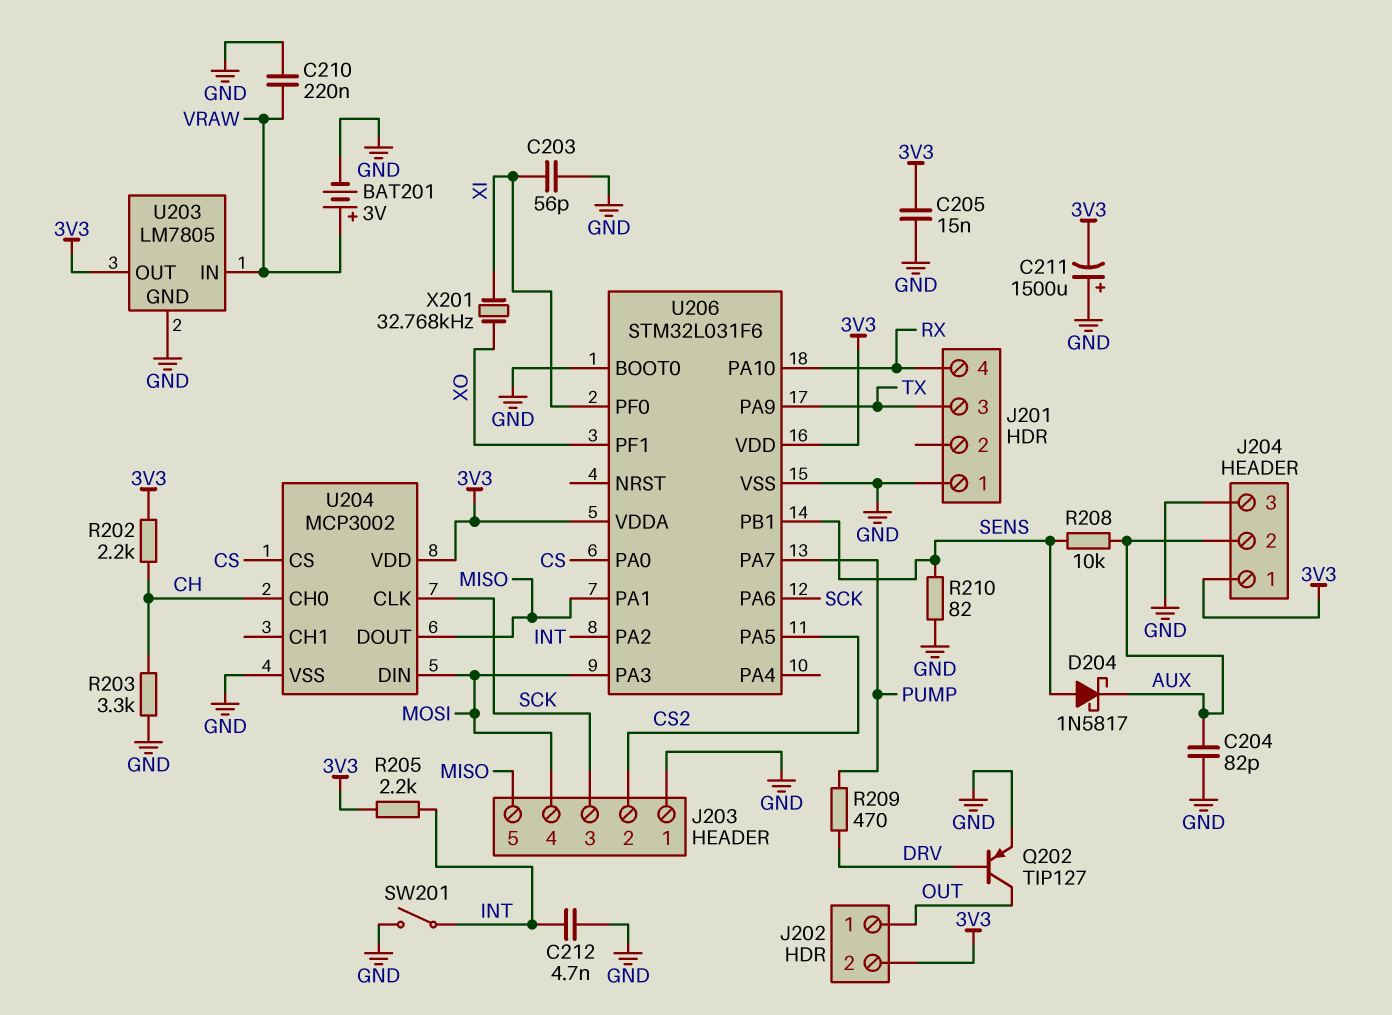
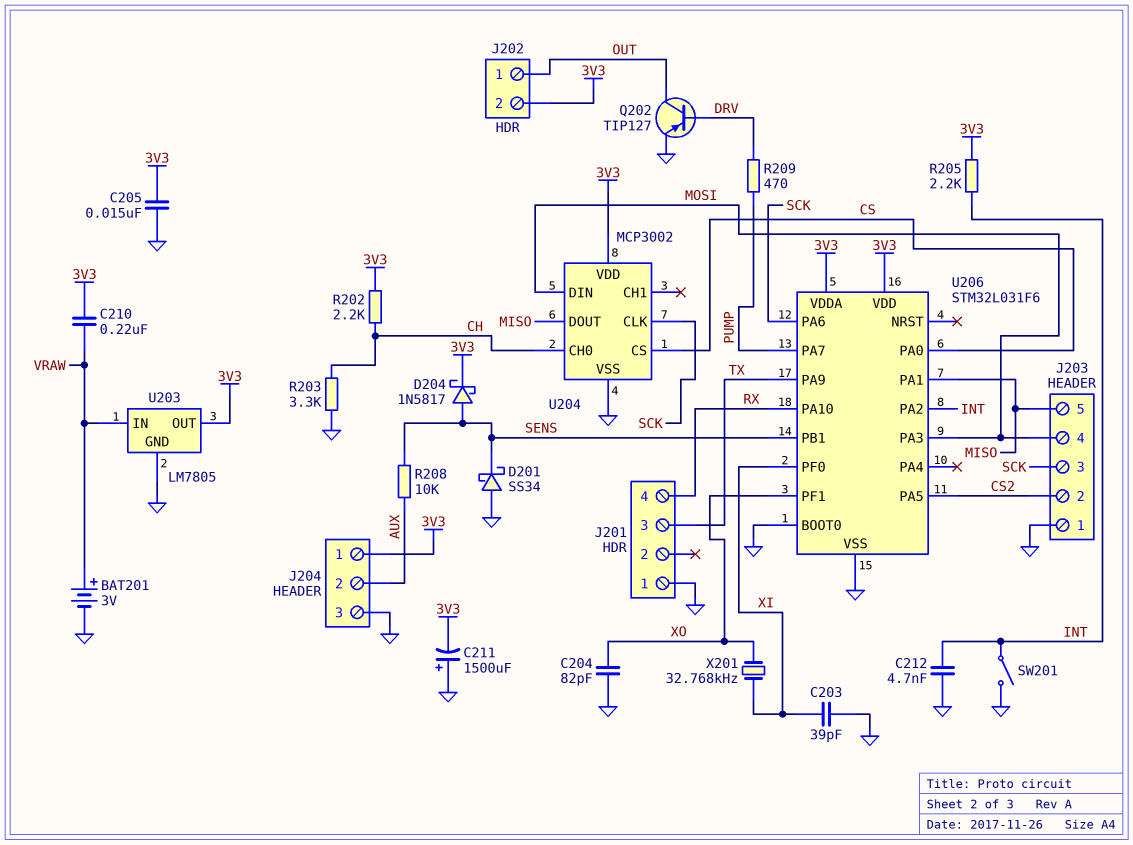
C203: 56pF (GND, XI) -> 39pF (GND, XI)
C204: 82pF (AUX, GND) -> 82pF (GND, XO)
C210: 220nF (GND, VRAW) -> 220nF (3V3, VRAW)
D201: none -> schottky SS34 (A GND, K SENS)
D204: schottky 1N5817 (A SENS, K AUX) -> schottky 1N5817 (A SENS, K 3V3)
R210: 82 (GND, SENS) -> none

